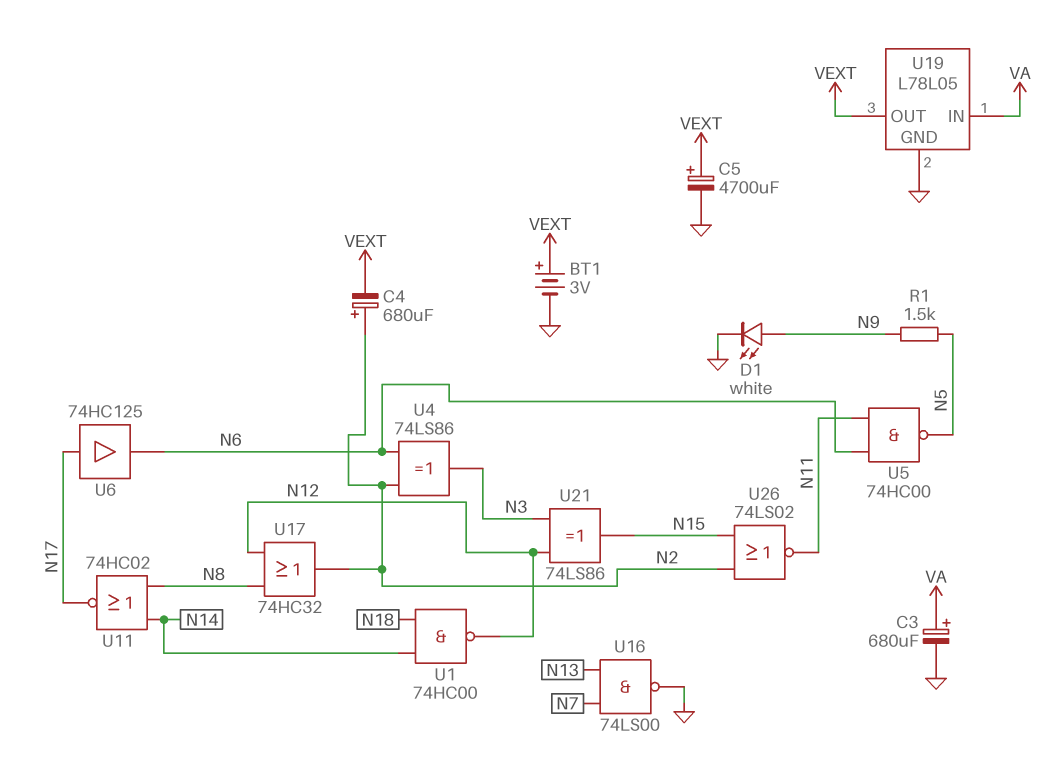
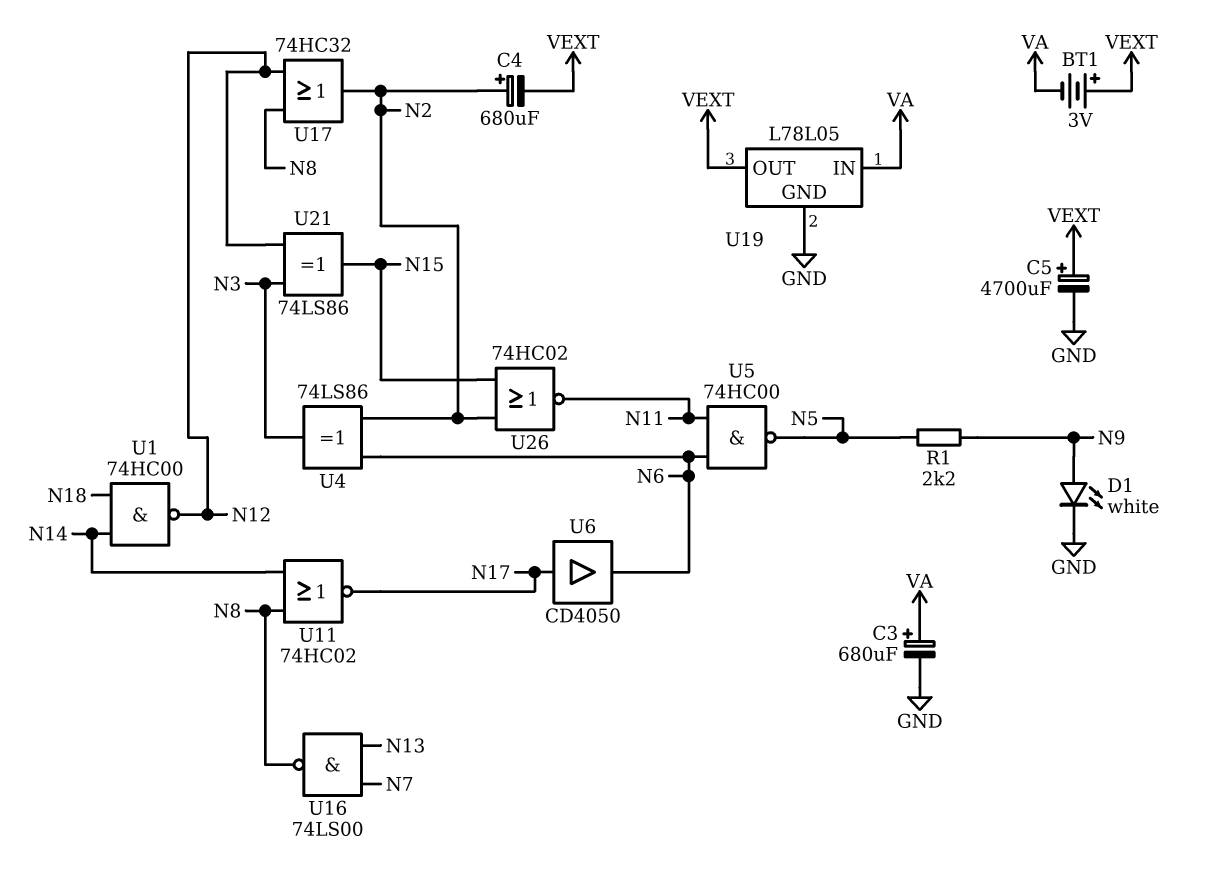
BT1: 3V (plus VEXT, minus GND) -> 3V (plus VEXT, minus VA)
R1: 1.5k (N5, N9) -> 2.2k (N5, N9)
U6: buffer 74HC125 (in N17, out N6) -> buffer CD4050 (in N17, out N6)
U16: NAND 74LS00 (in N7, in N13, out GND) -> NAND 74LS00 (in N7, in N13, out N8)
U26: NOR 74LS02 (in N2, in N15, out N11) -> NOR 74HC02 (in N2, in N15, out N11)

